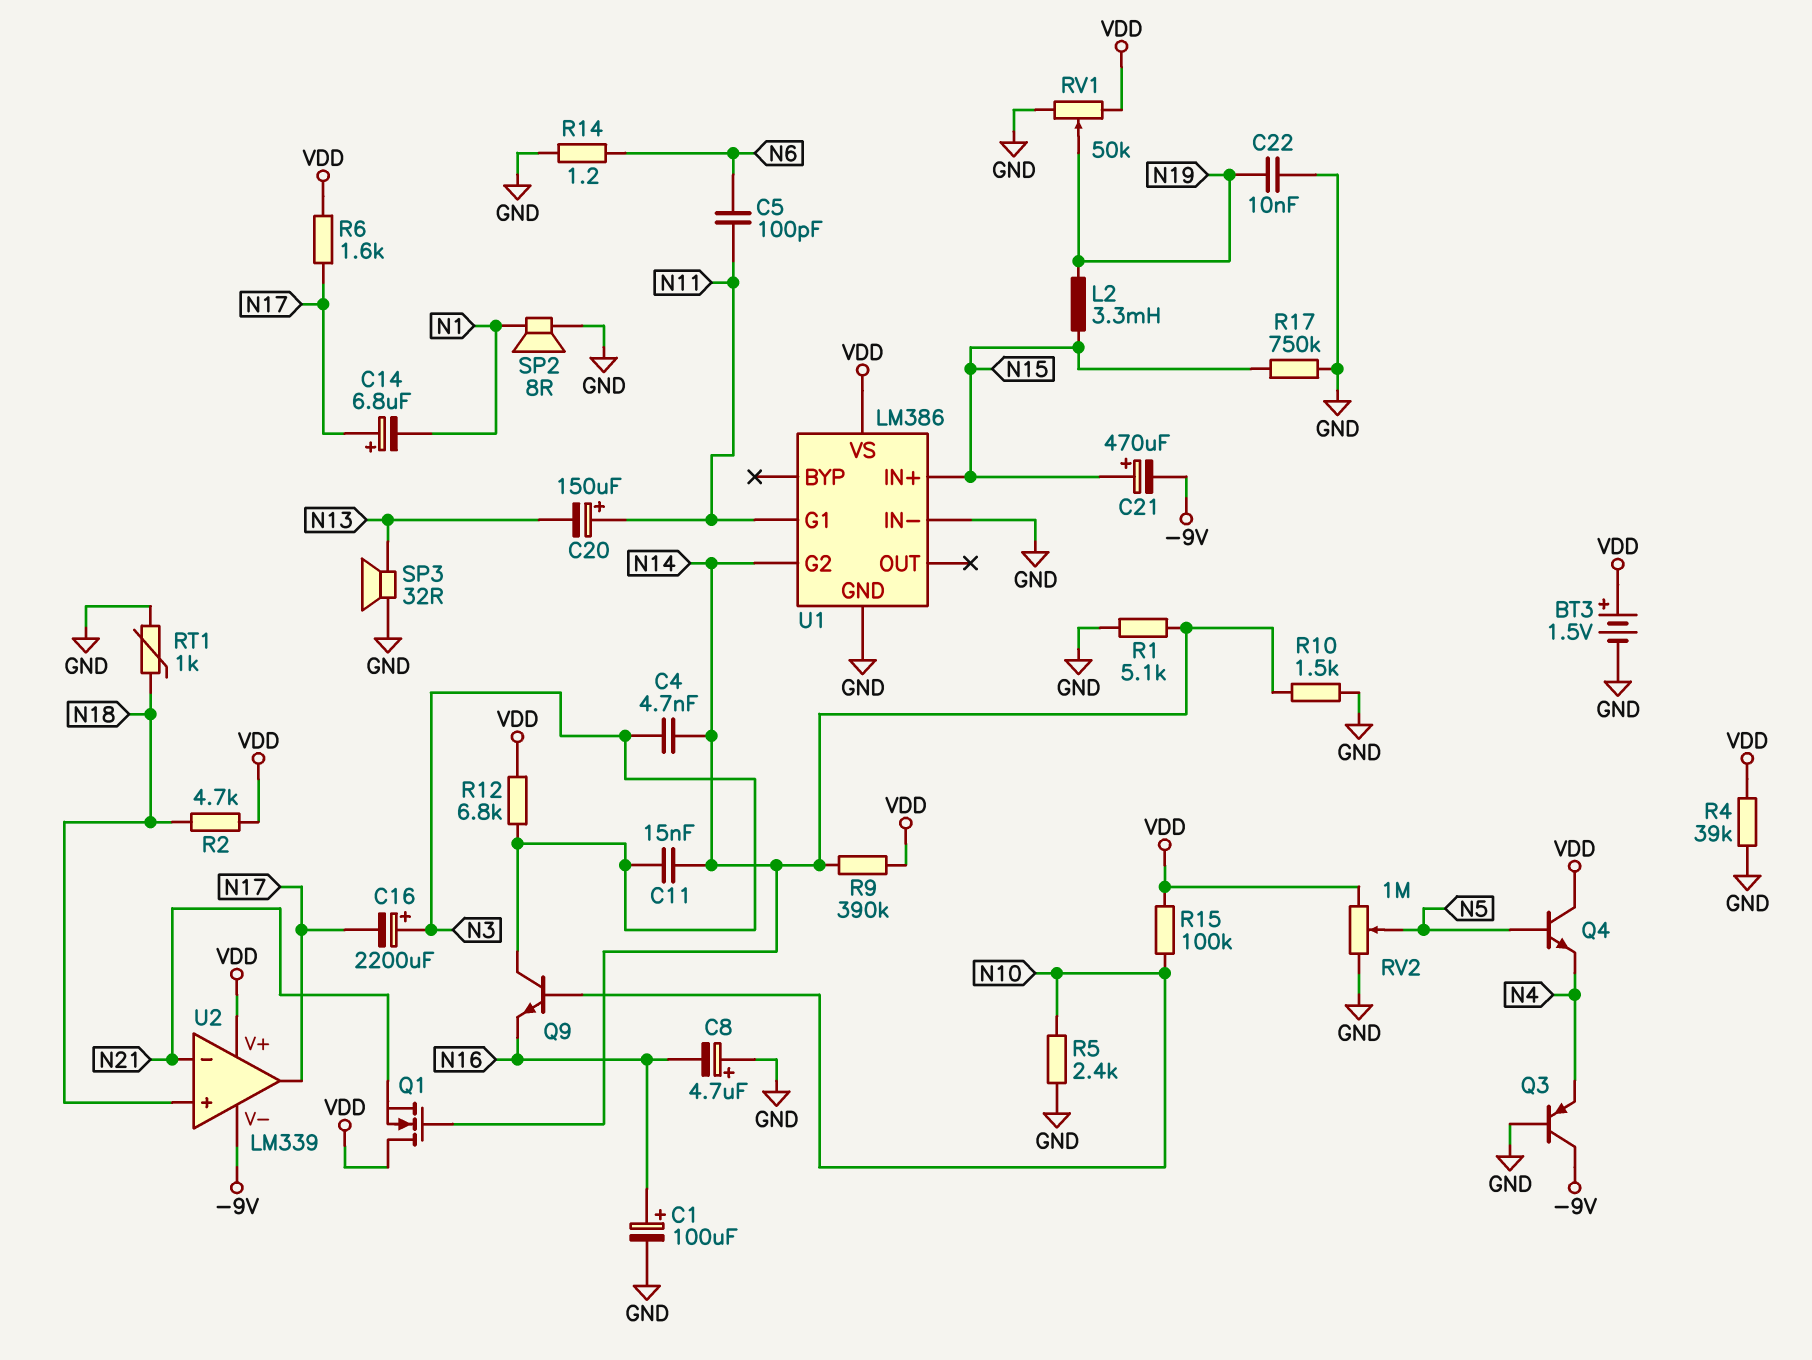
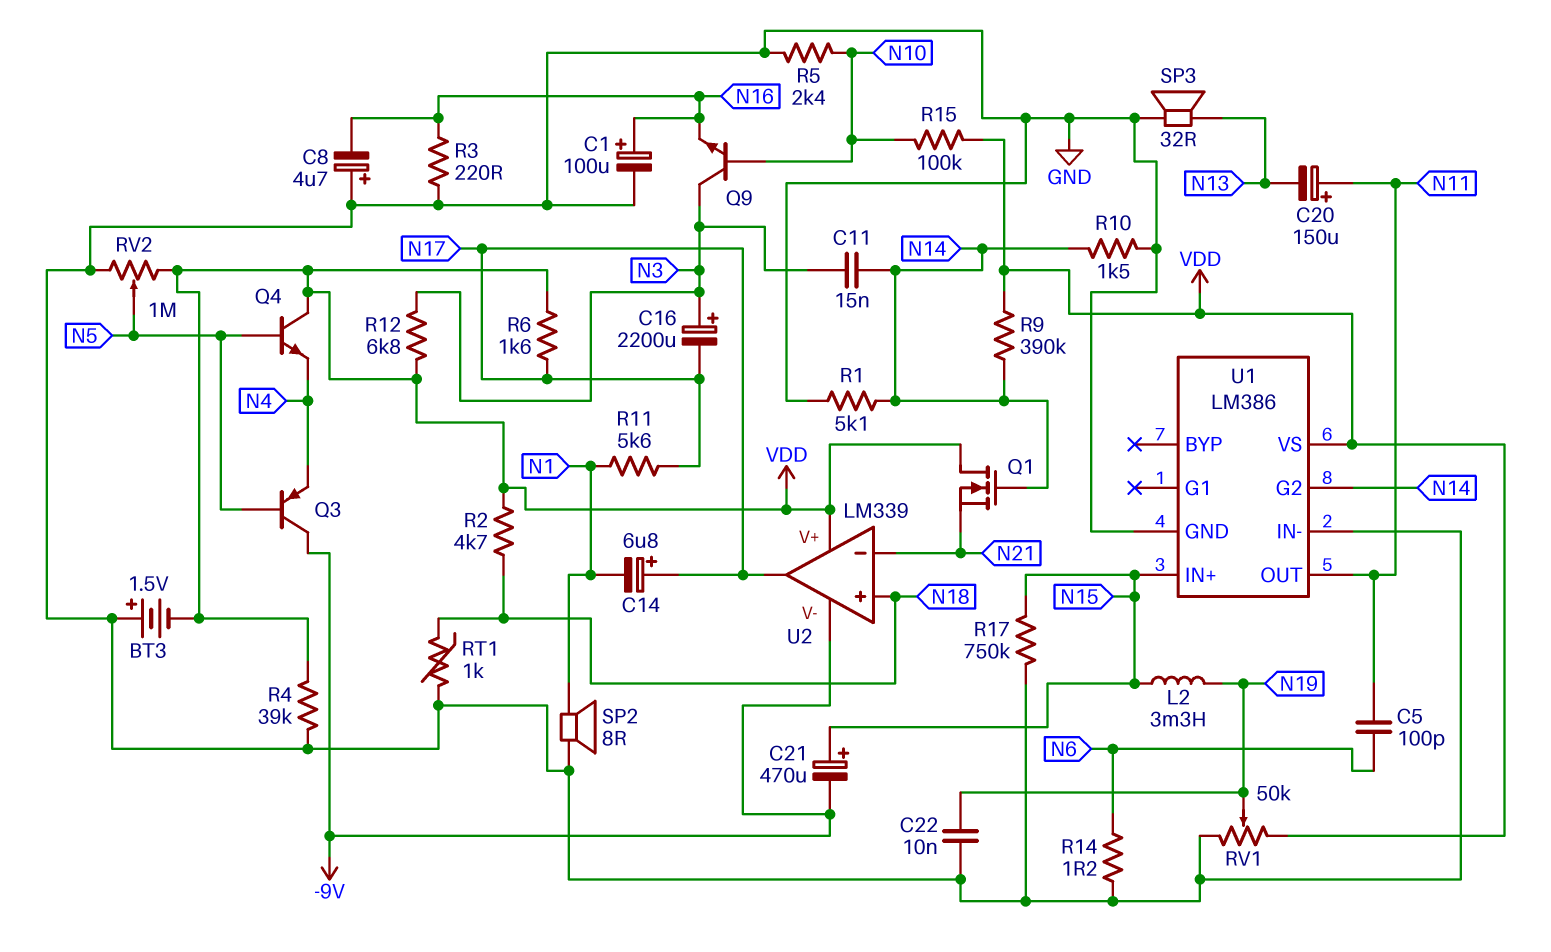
BT3: 1.5V (plus VDD, minus GND) -> 1.5V (plus GND, minus VDD)
C4: 4.7nF (N3, N14) -> none
Q3: PNP (B GND, C -9V, E N4) -> PNP (B N5, C -9V, E N4)
R3: none -> 220 (GND, N16)
R11: none -> 5.6k (N1, N17)
U1 pin G1: N11 -> none
U1 pin OUT: none -> N11

